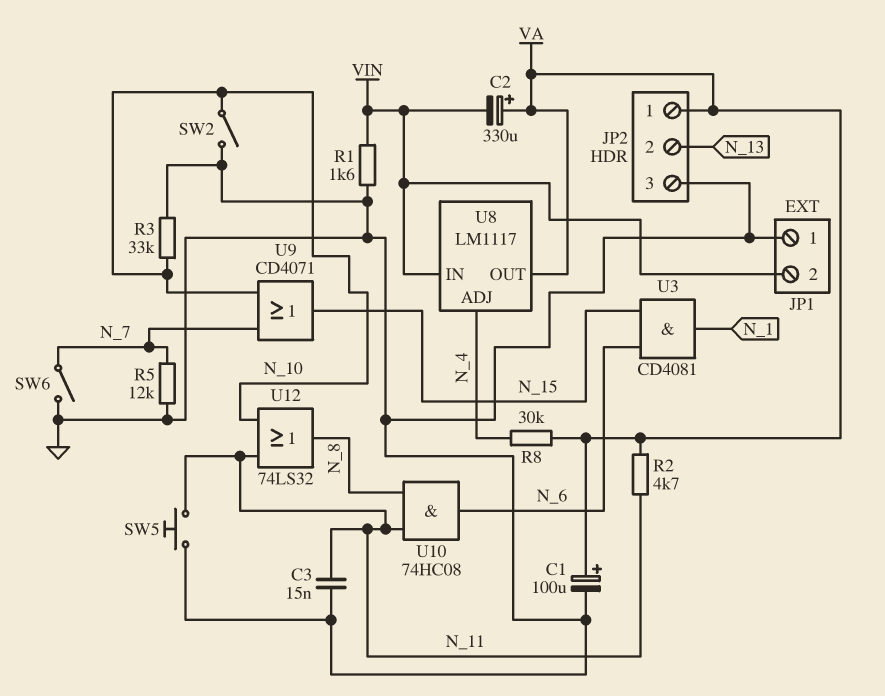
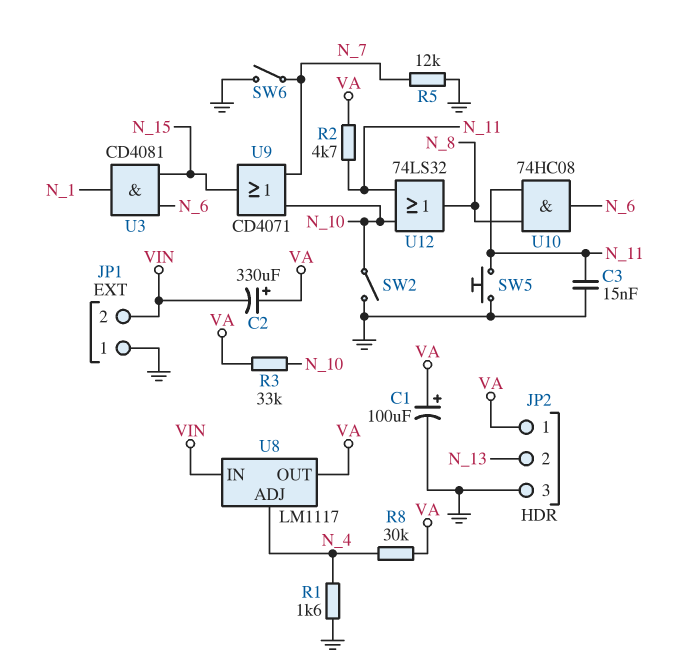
R1: 1.6k (GND, VIN) -> 1.6k (GND, N_4)
R3: 33k (GND, N_10) -> 33k (N_10, VA)

